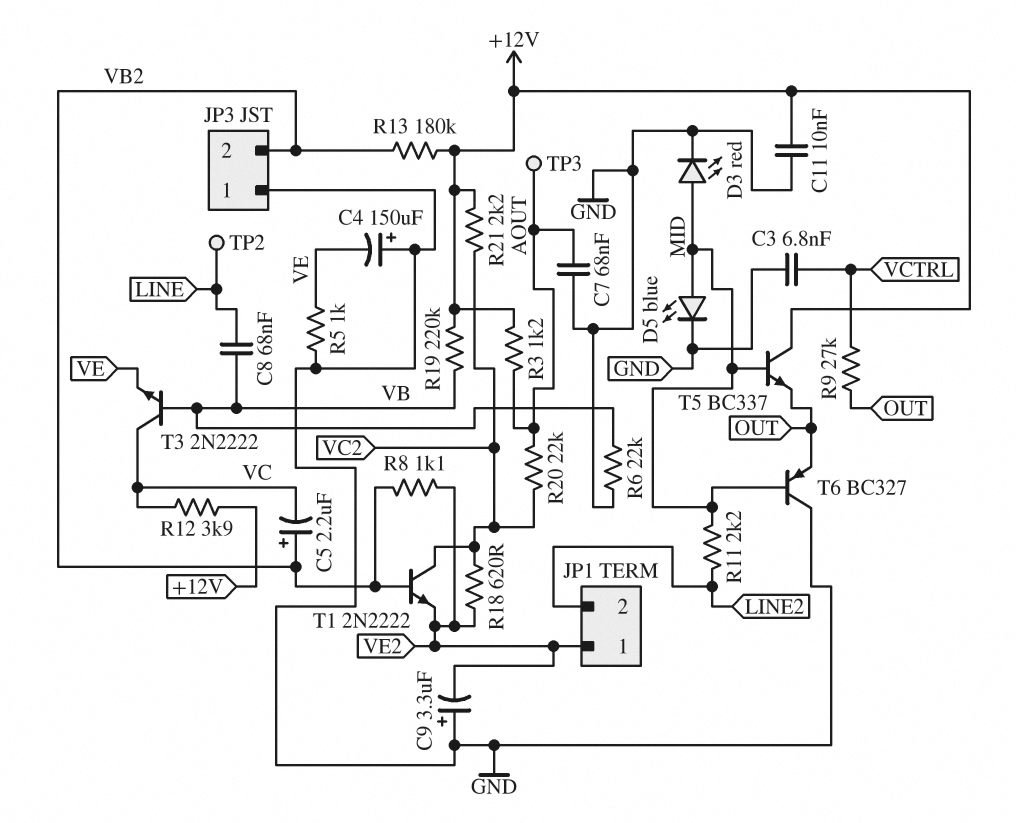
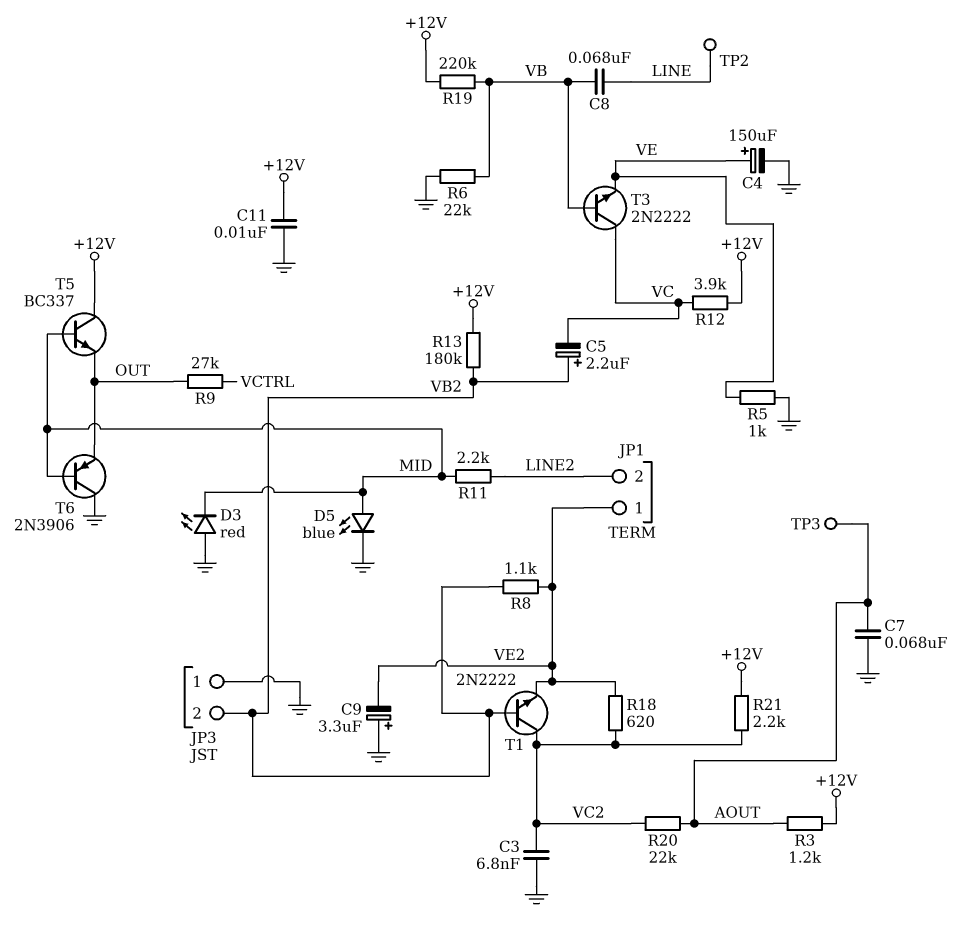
C3: 6.8nF (GND, VCTRL) -> 6.8nF (GND, VC2)
C4: 150uF (plus GND, minus VE) -> 150uF (plus VE, minus GND)
D3: LED red (A MID, K GND) -> LED red (A GND, K MID)
T6: PNP BC327 (B MID, C GND, E OUT) -> PNP 2N3906 (B MID, C GND, E OUT)

